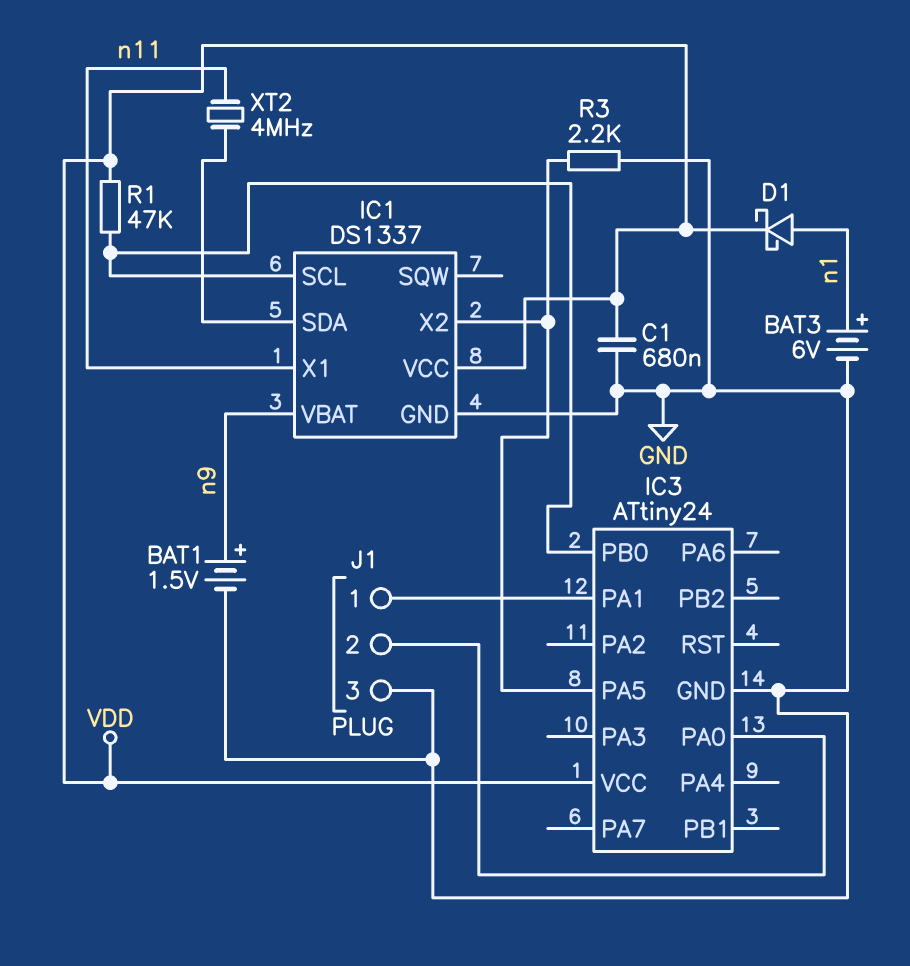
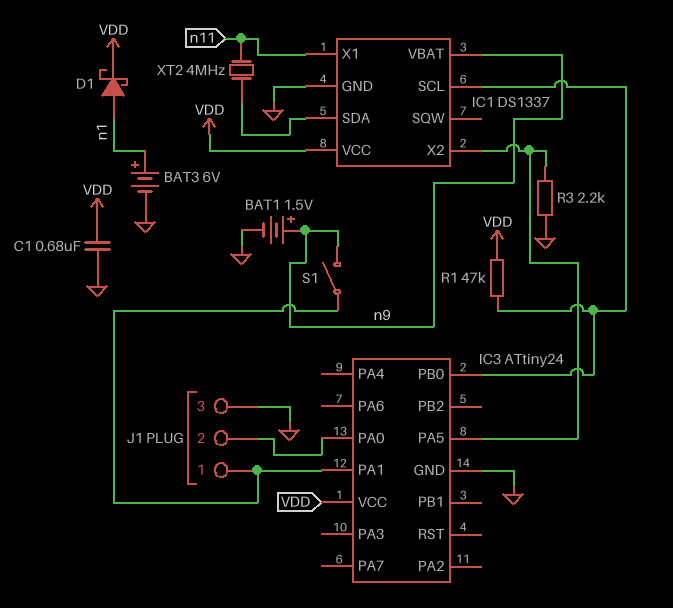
S1: none -> switch (IC3/PA1, n9)

